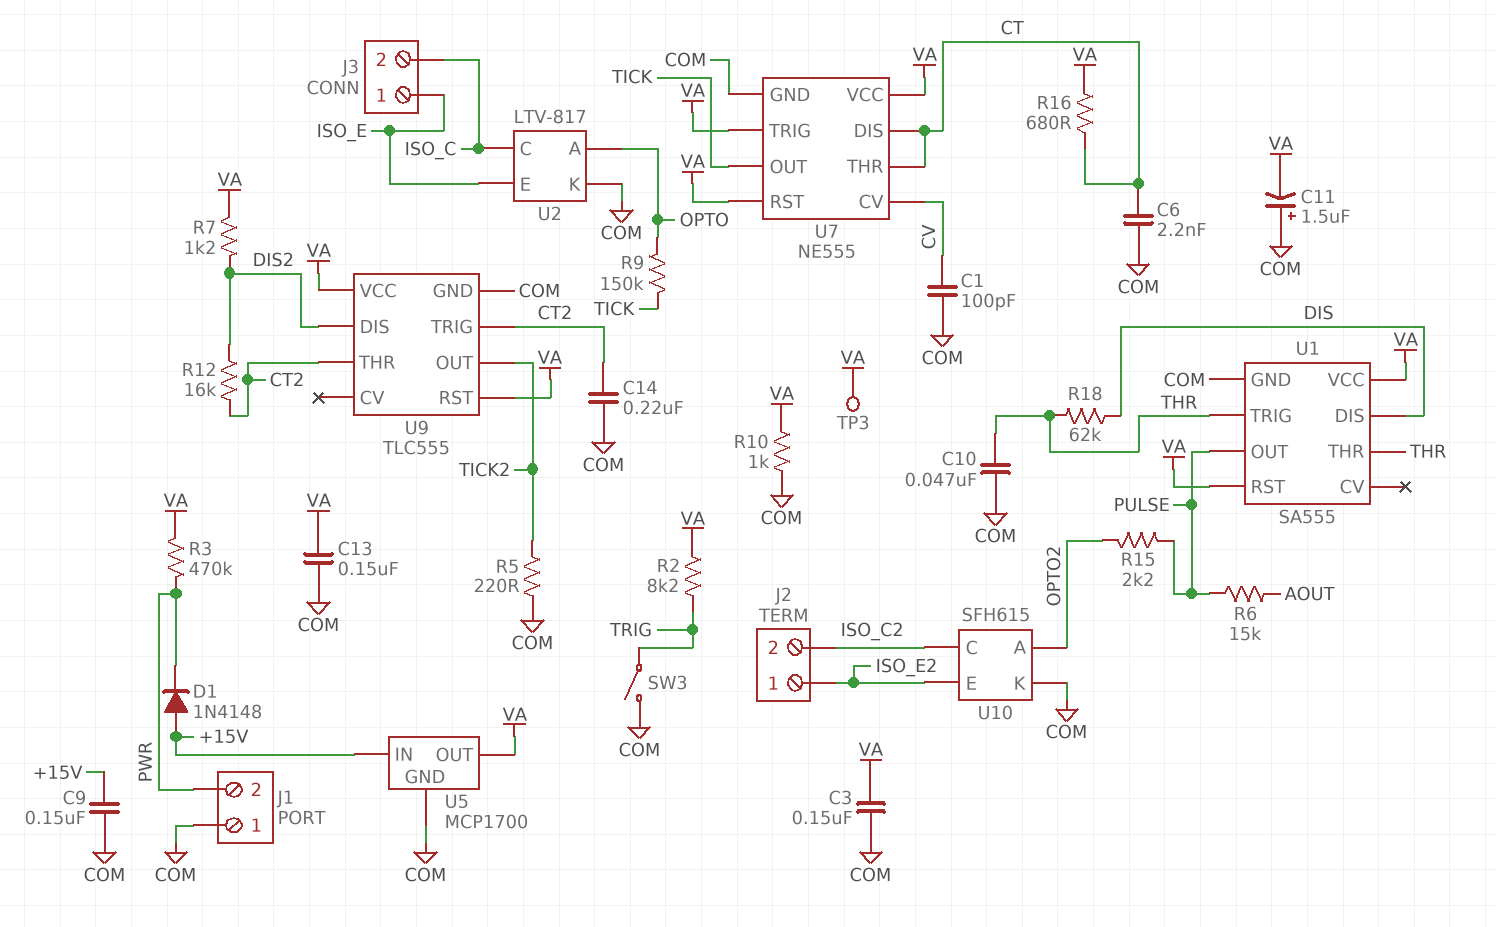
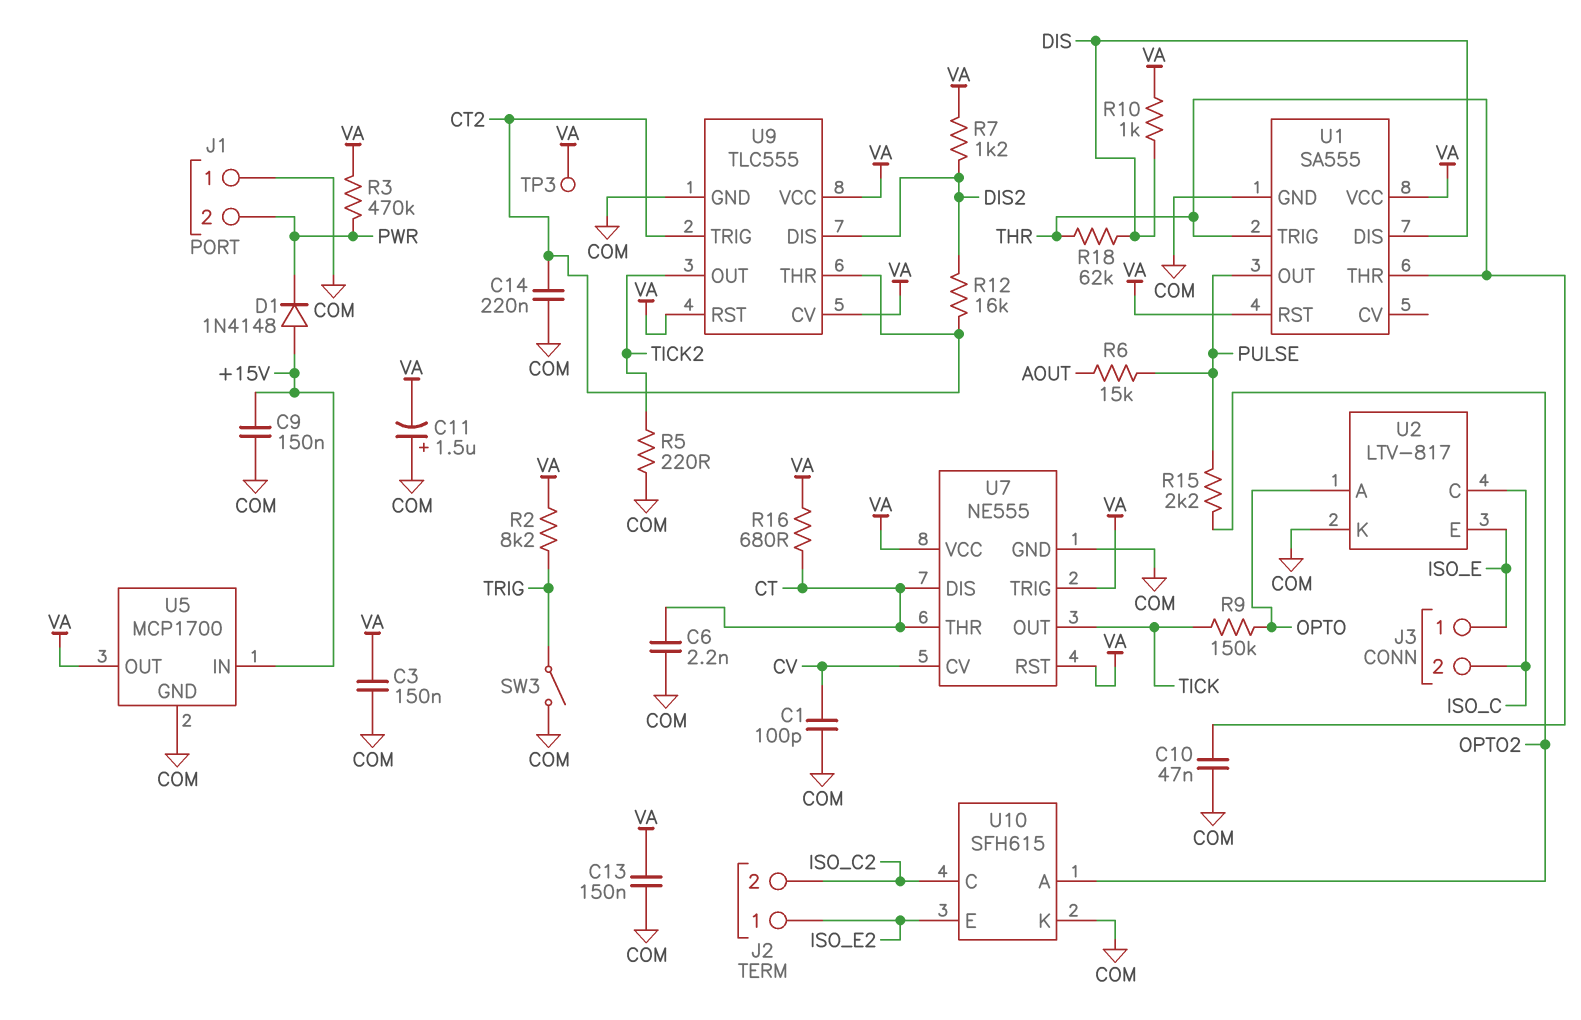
R10: 1k (COM, VA) -> 1k (DIS, VA)
U9 pin CV: none -> VA

